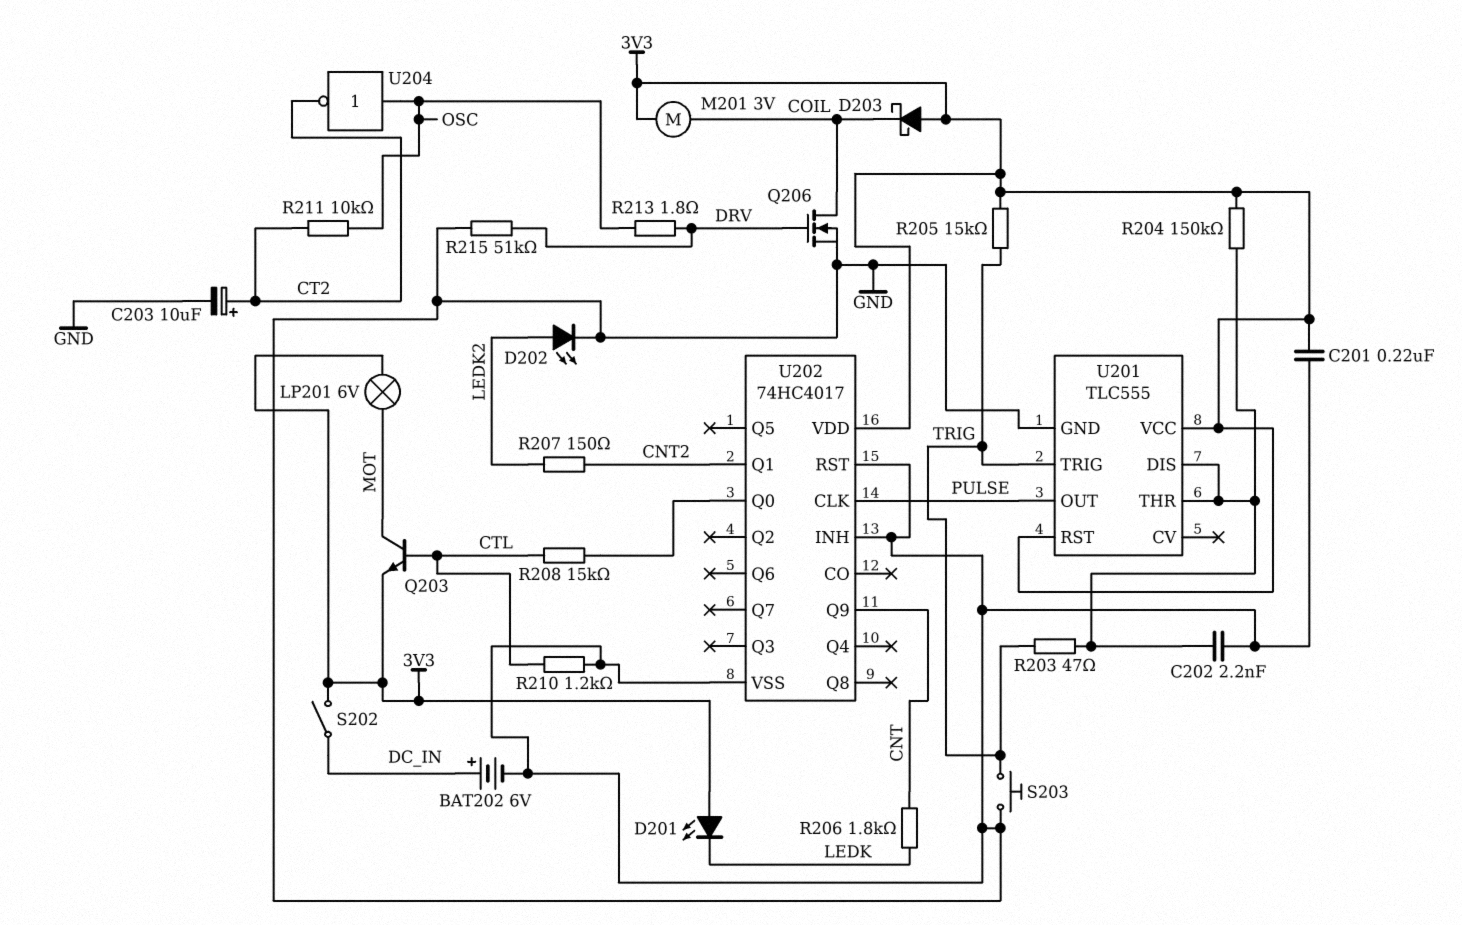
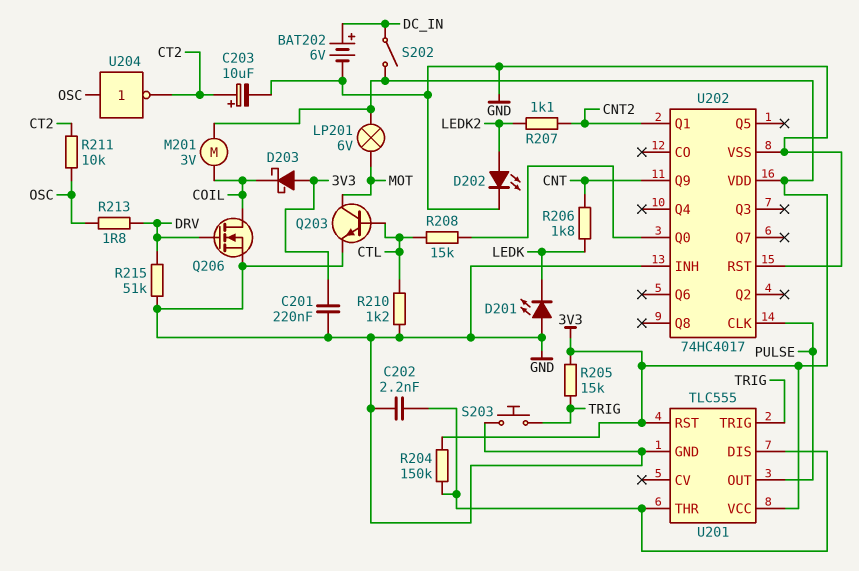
D201: LED (A 3V3, K LEDK) -> LED (A GND, K LEDK)
Q203: NPN (B CTL, C MOT, E 3V3) -> NPN (B CTL, C MOT, E GND)
R203: 47 (TRIG, U201/DIS) -> none
R207: 150 (CNT2, LEDK2) -> 1.1k (CNT2, LEDK2)

